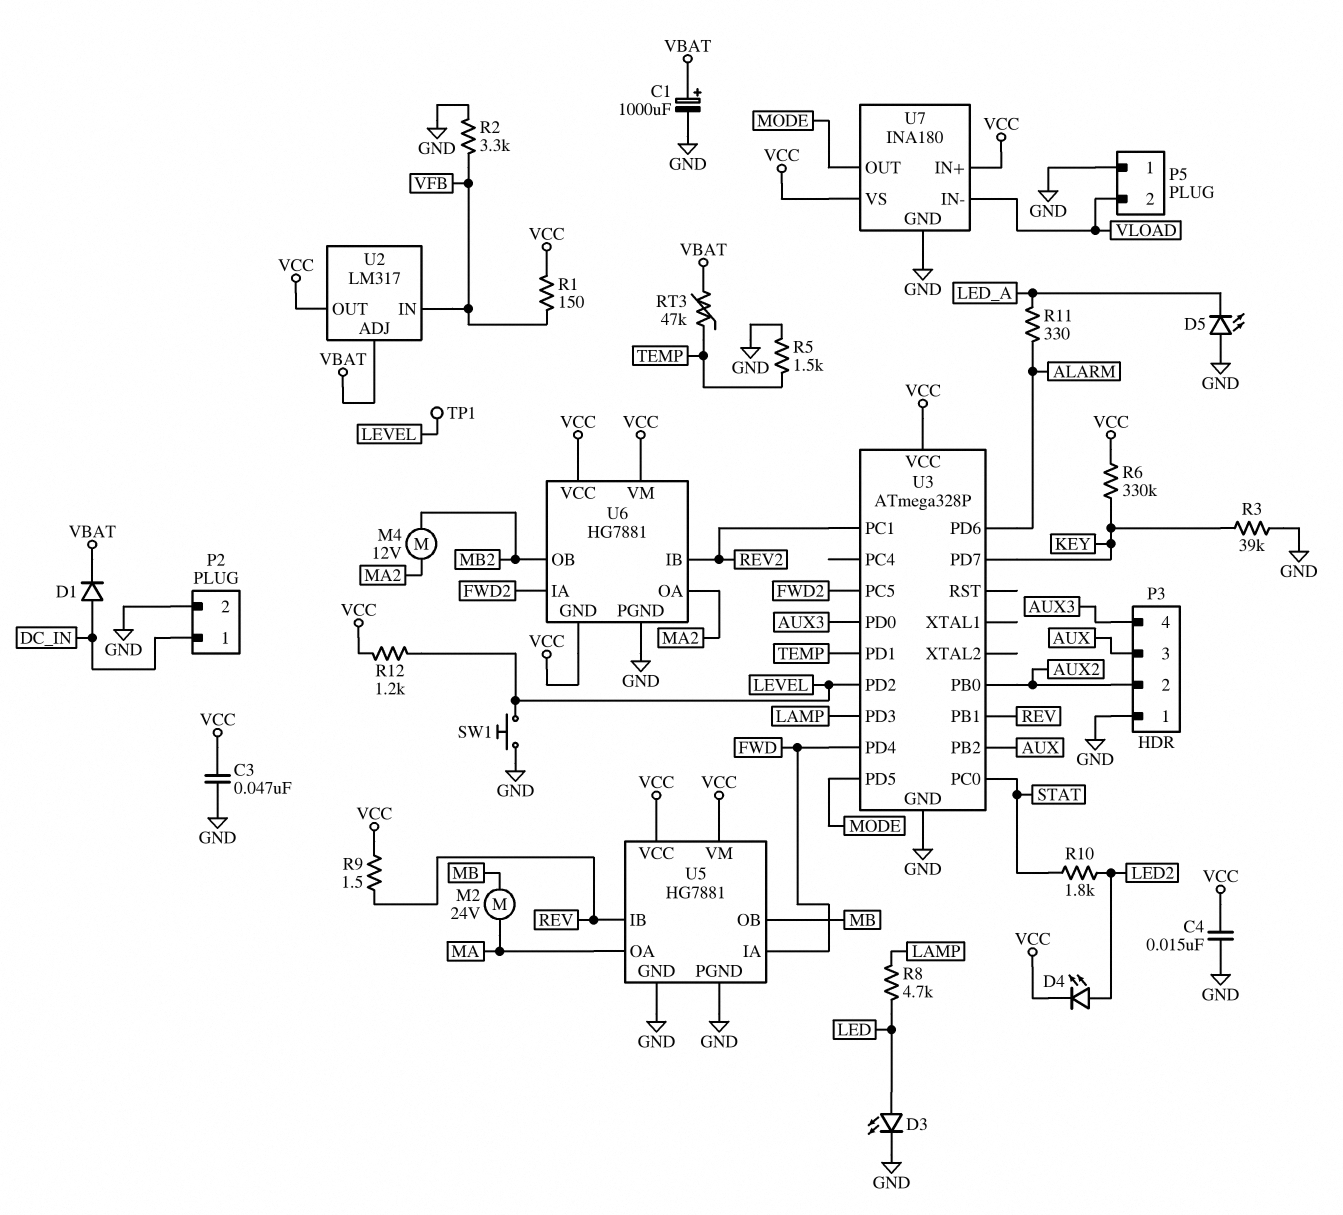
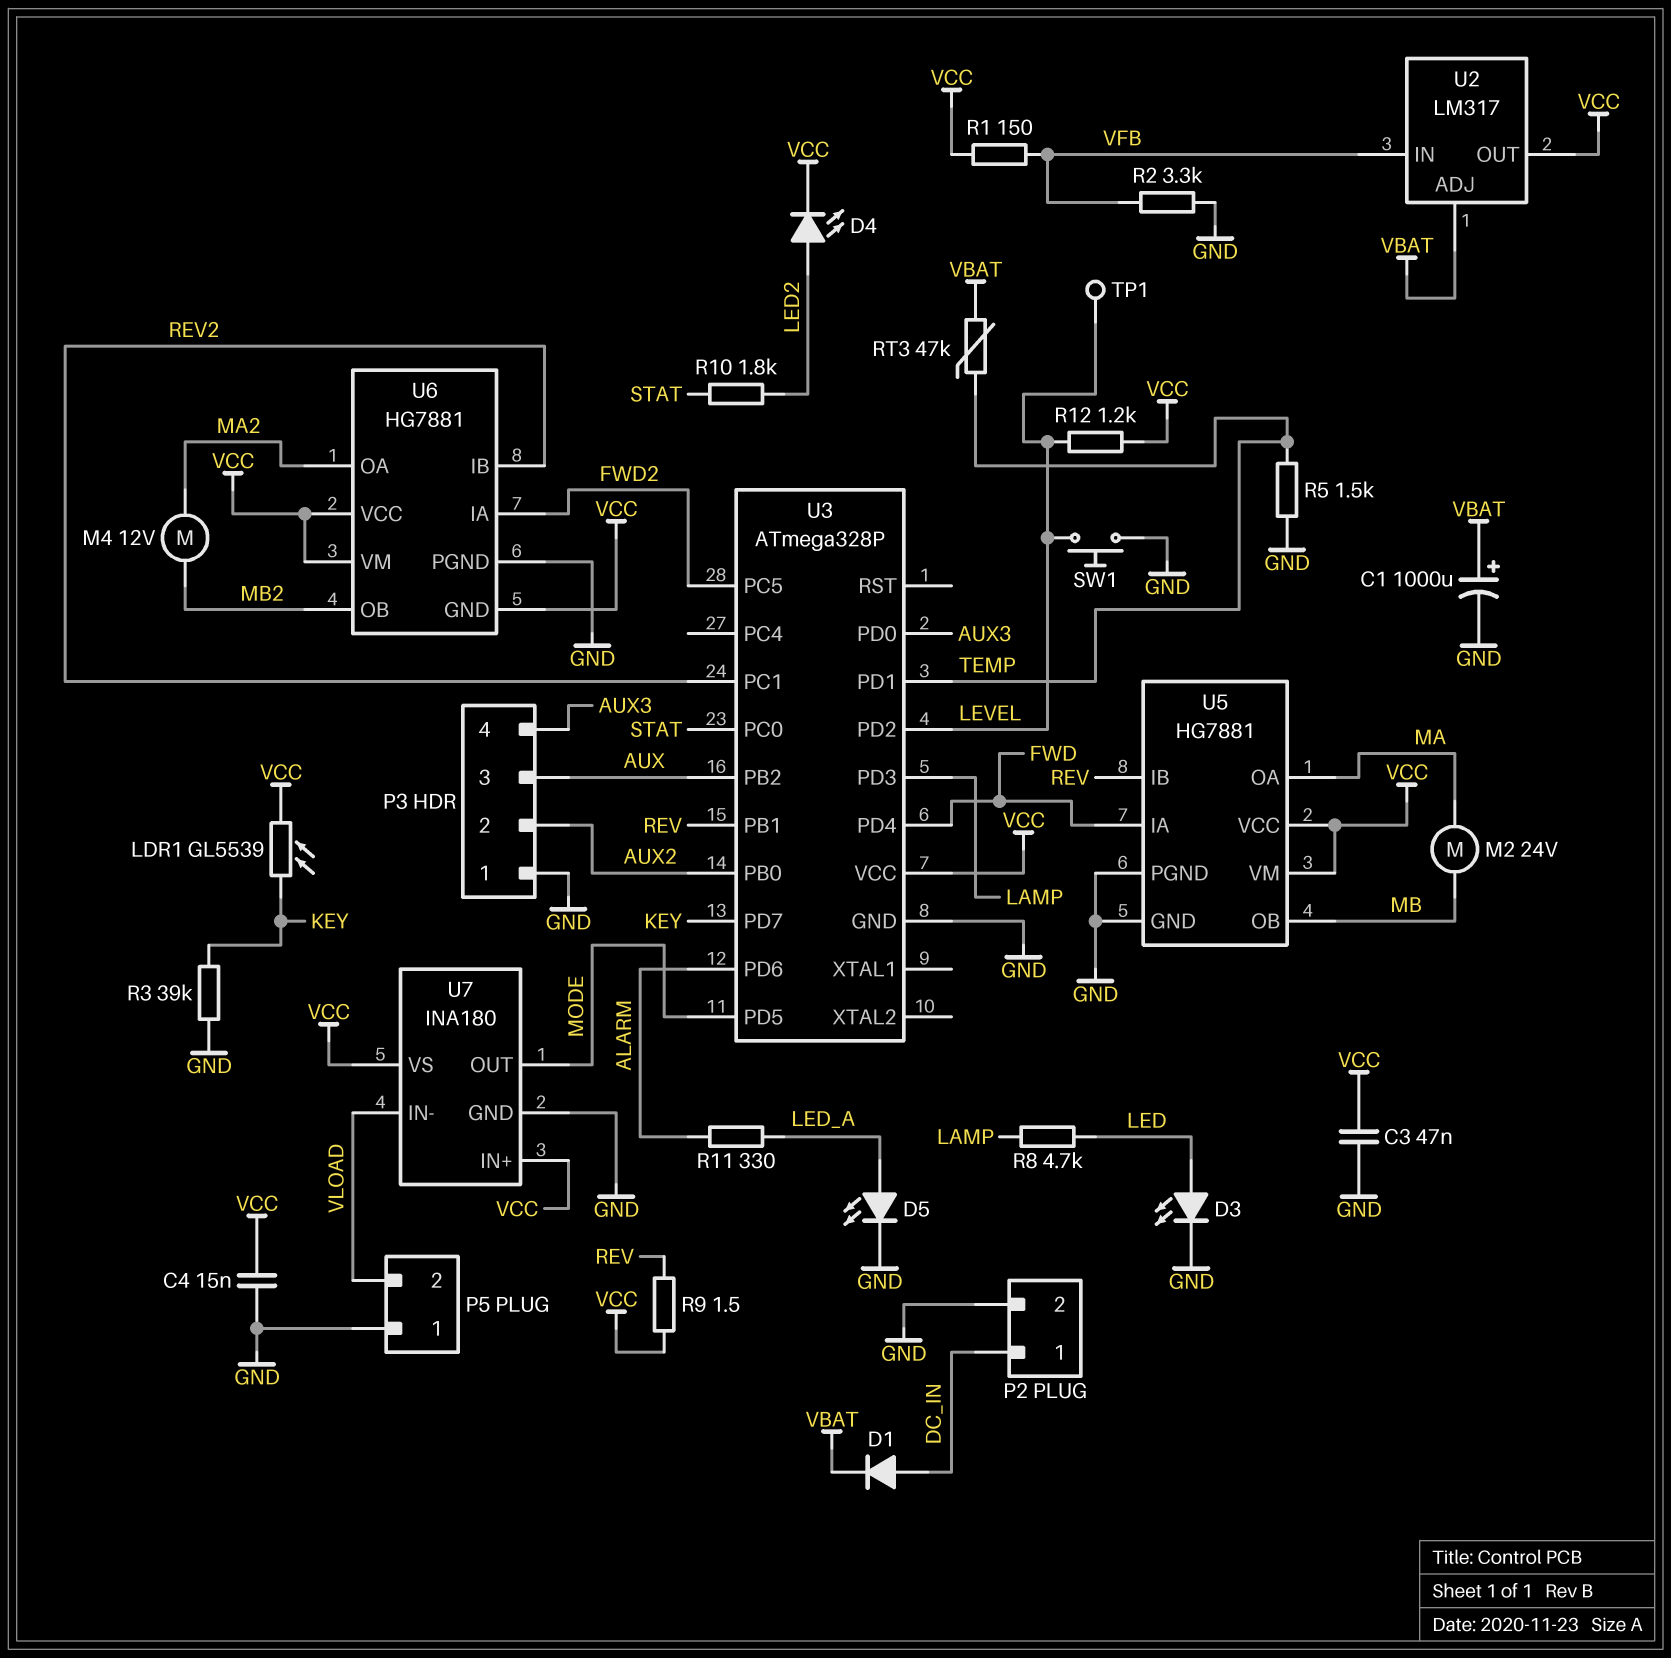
D5: LED (A GND, K LED_A) -> LED (A LED_A, K GND)
LDR1: none -> GL5539 (KEY, VCC)
R6: 330k (KEY, VCC) -> none

